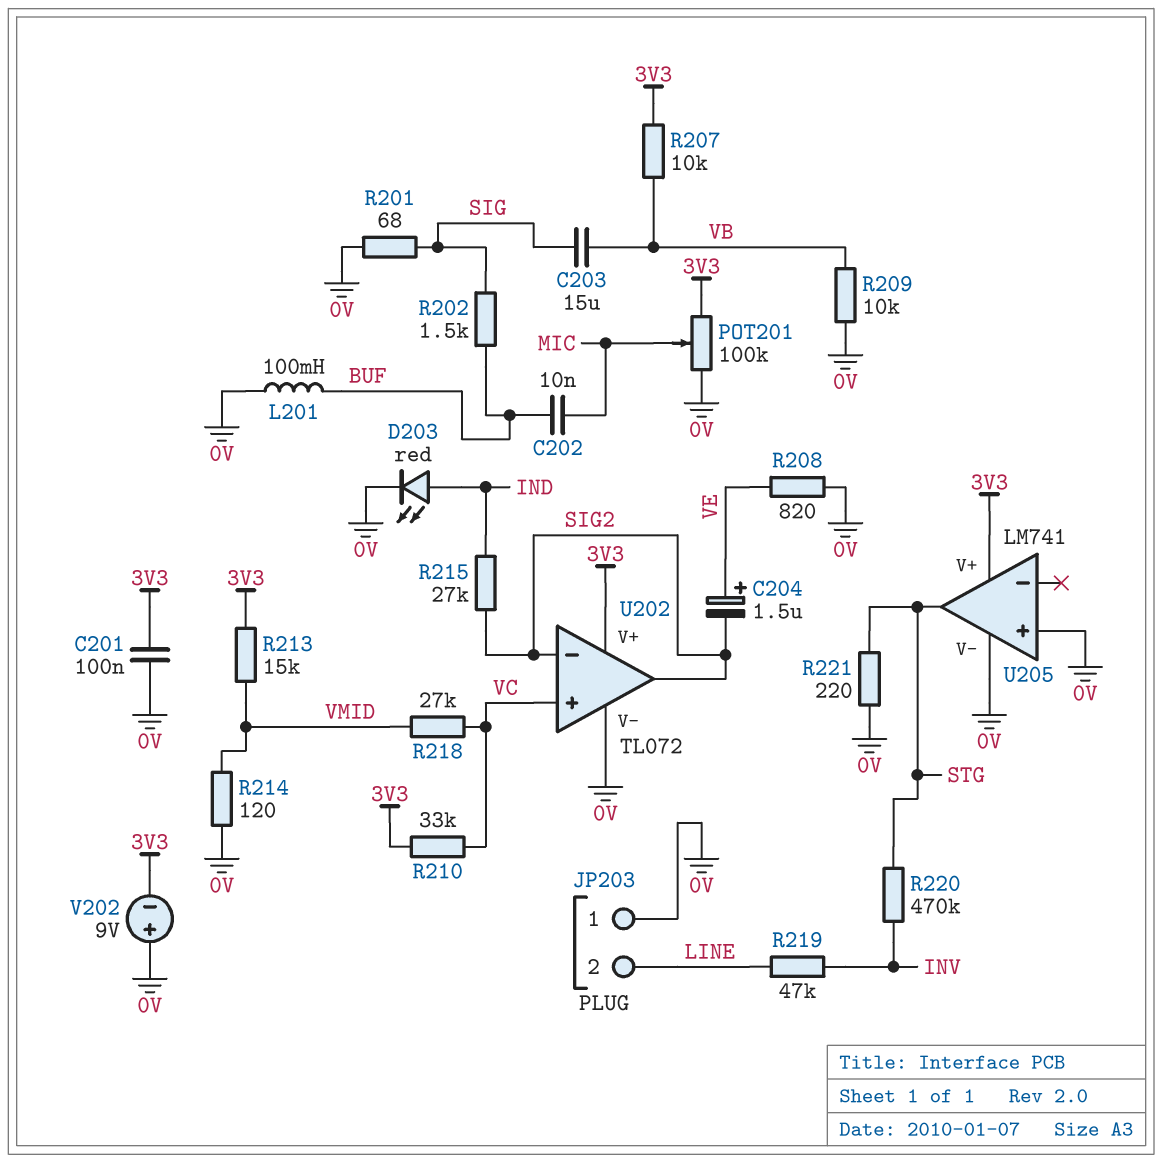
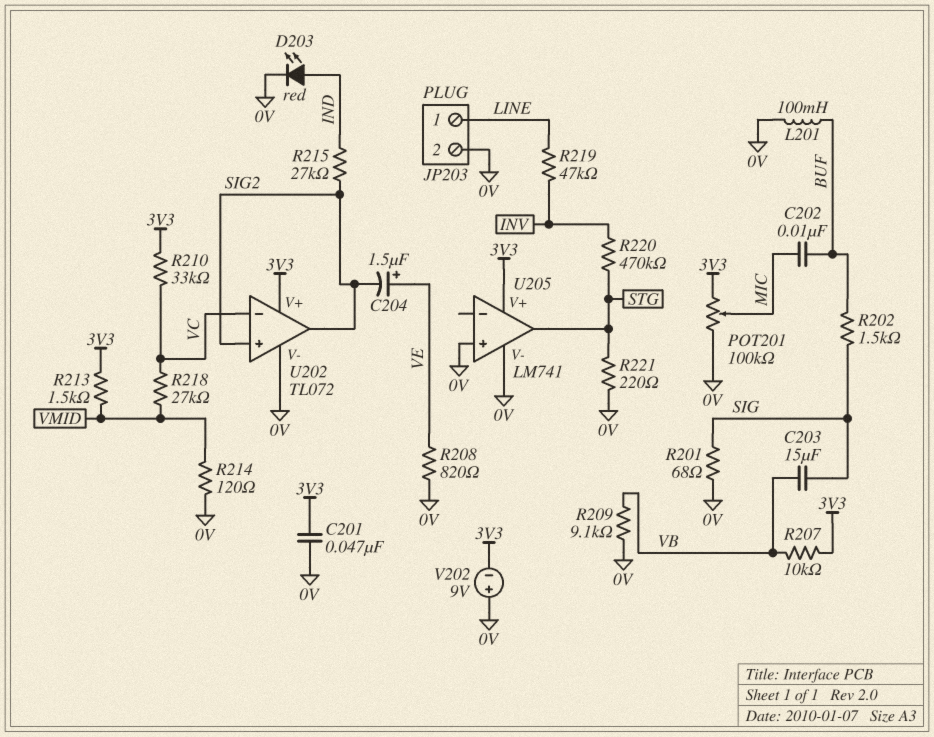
C201: 100nF (0V, 3V3) -> 47nF (0V, 3V3)
JP203 pin 1: 0V -> LINE
JP203 pin 2: LINE -> 0V
R209: 10k (0V, VB) -> 9.1k (0V, VB)
R213: 15k (3V3, VMID) -> 1.5k (3V3, VMID)
U202 pin in+: VC -> SIG2
U202 pin in-: SIG2 -> VC

